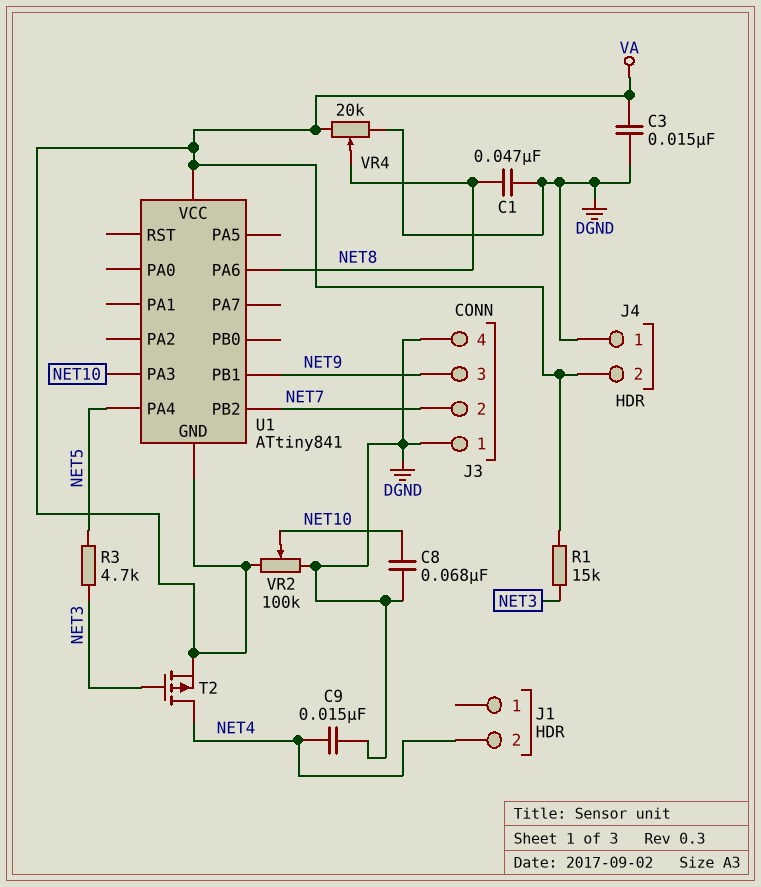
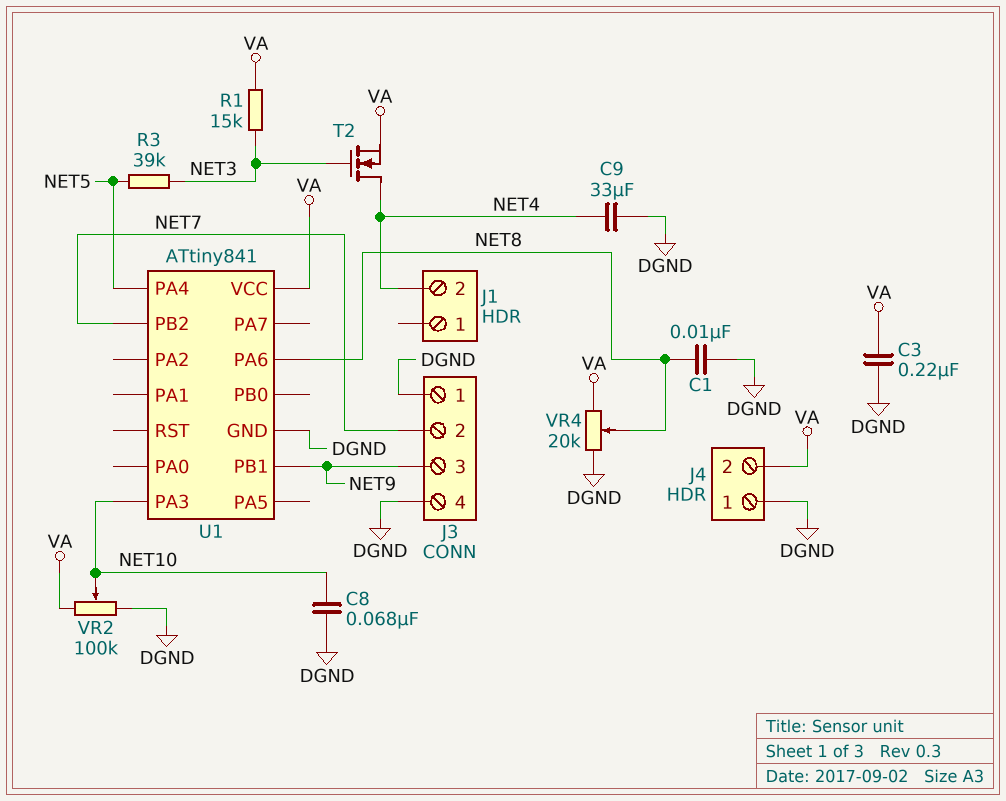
C1: 47nF (DGND, NET8) -> 10nF (DGND, NET8)
C3: 15nF (DGND, VA) -> 220nF (DGND, VA)
C9: 15nF (DGND, NET4) -> 33uF (DGND, NET4)
R3: 4.7k (NET3, NET5) -> 39k (NET3, NET5)
T2: PMOS (G NET3, D NET4, S VA) -> NMOS (G NET3, D NET4, S VA)
U1 pin GND: VA -> DGND

